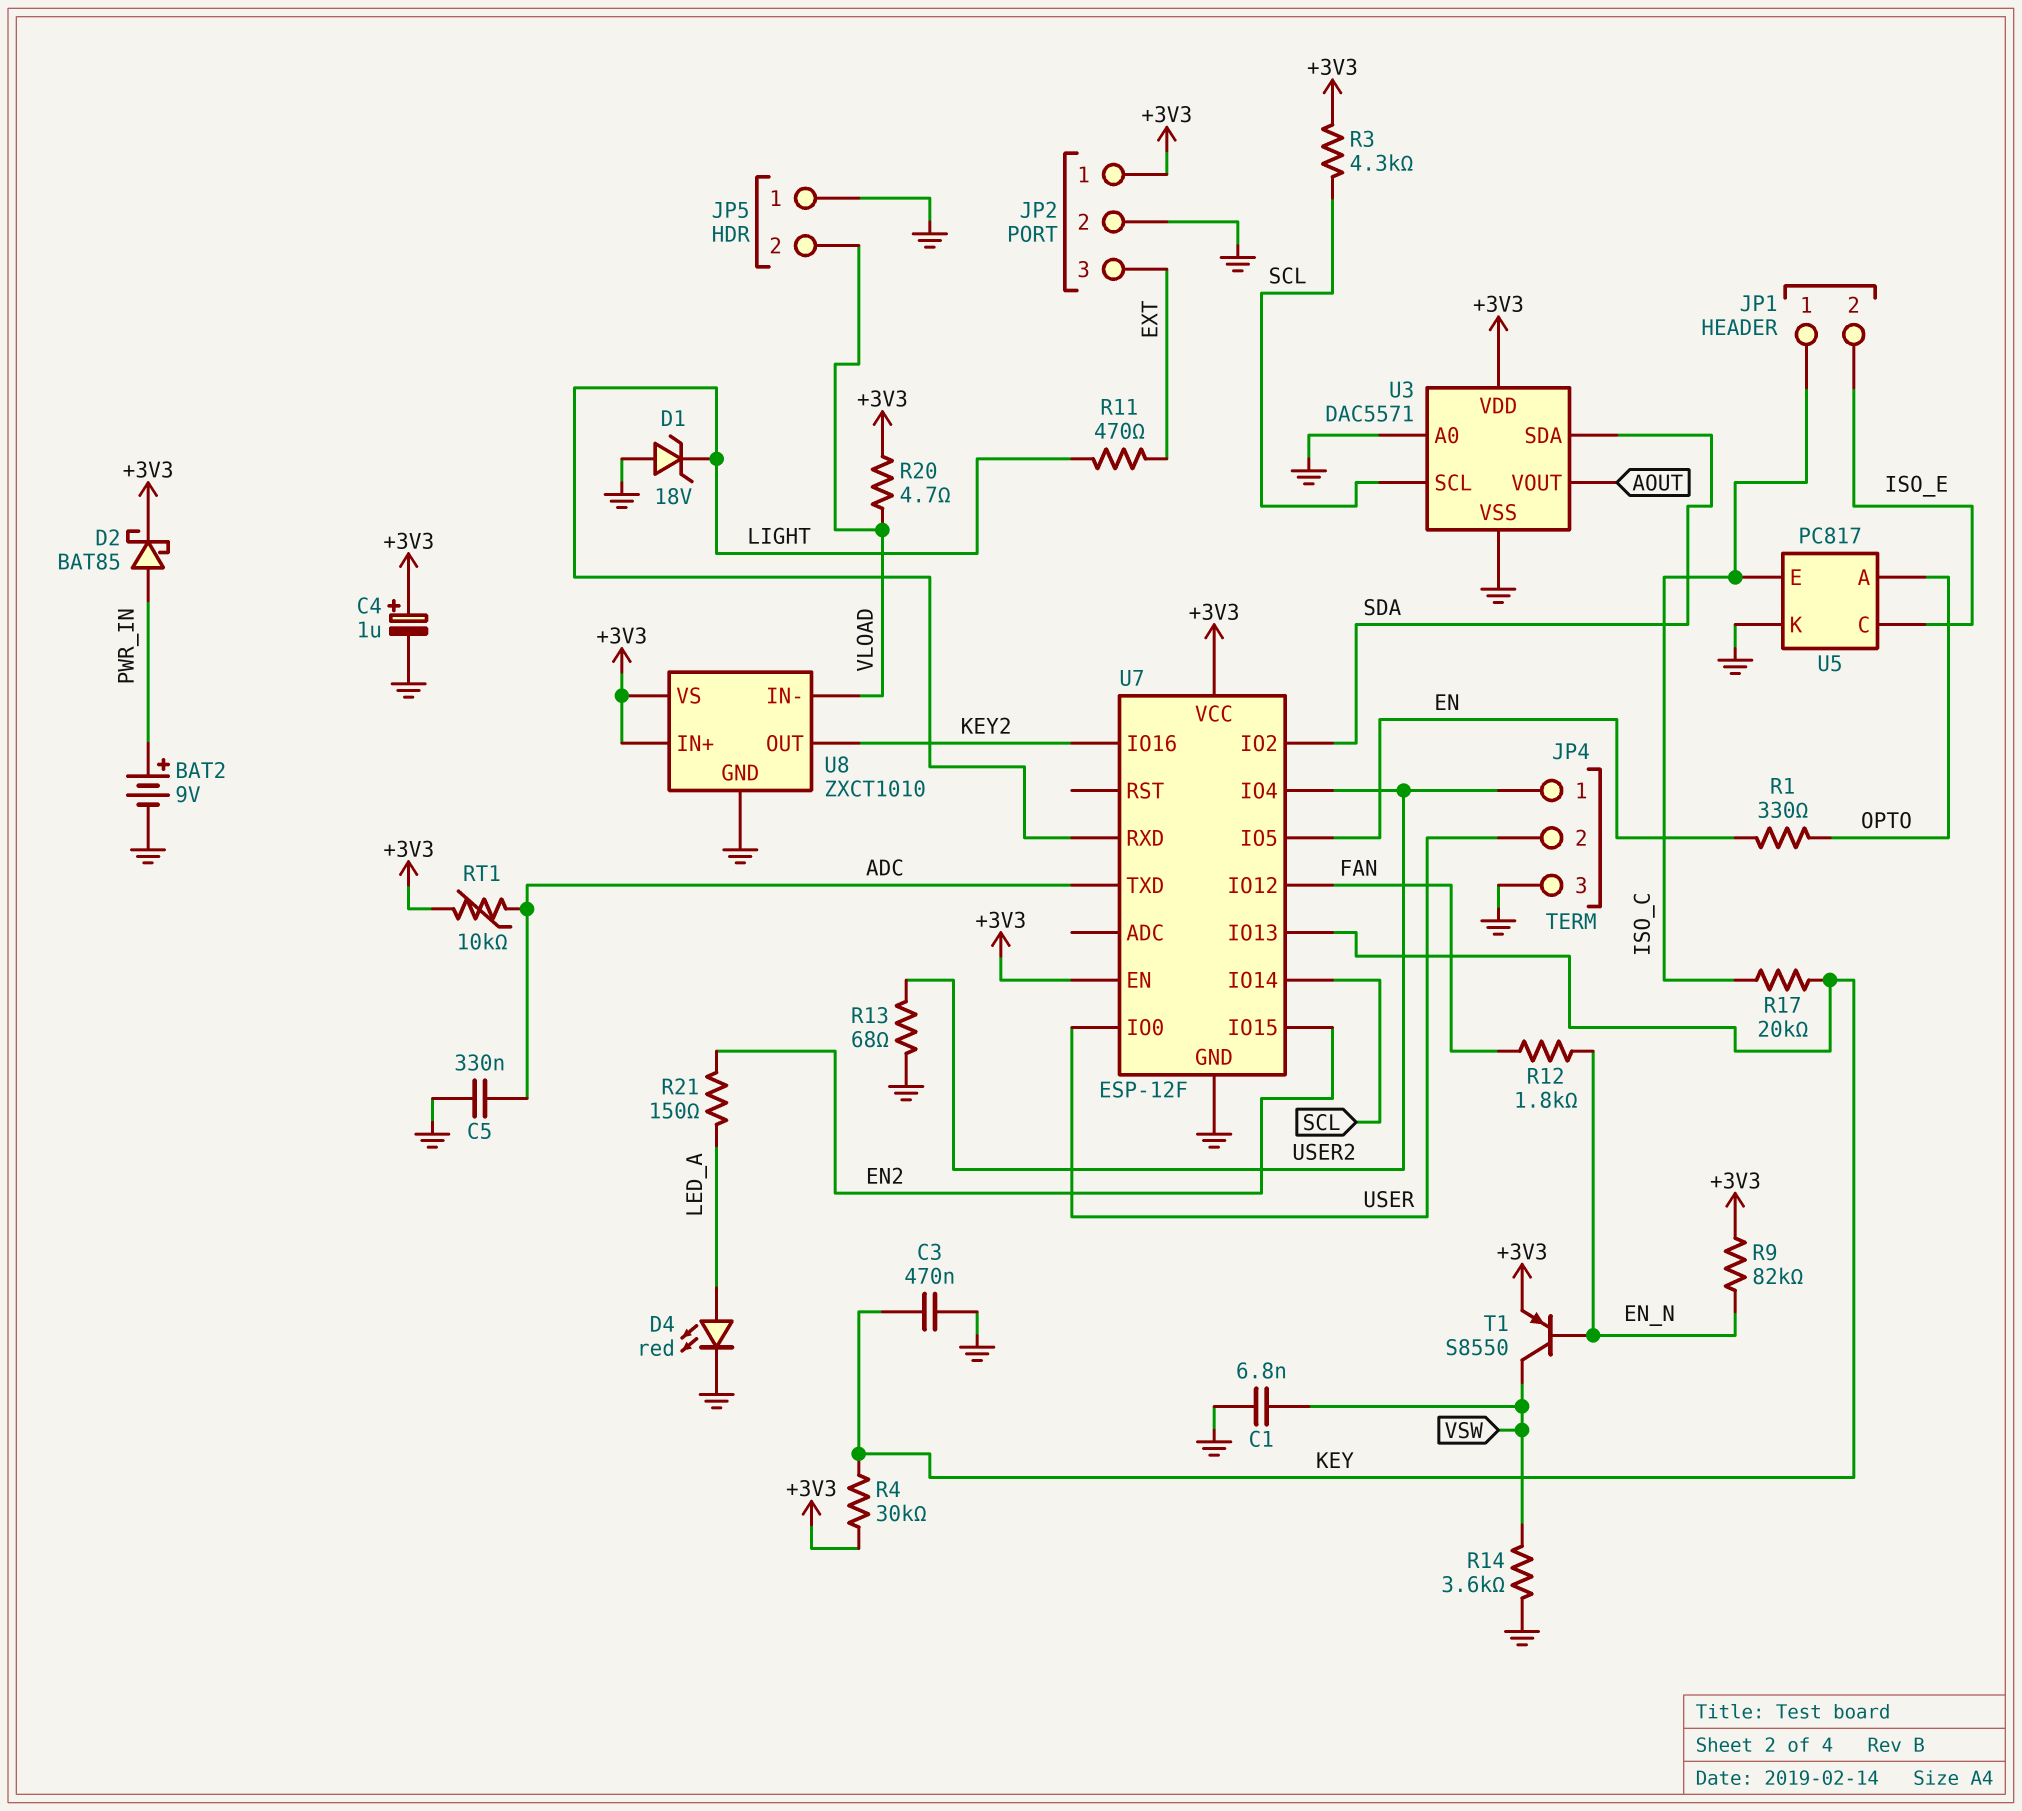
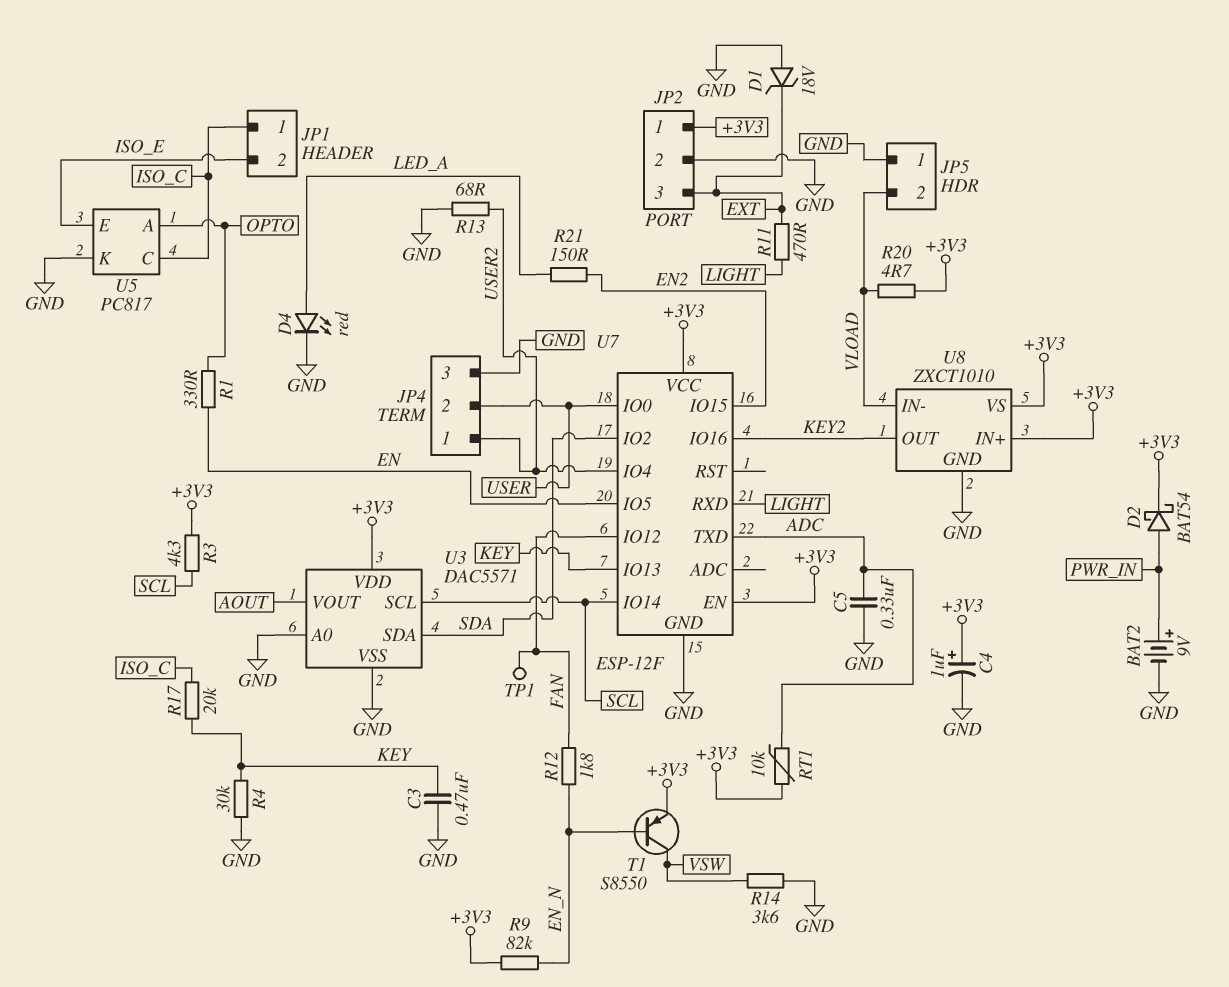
C1: 6.8nF (GND, VSW) -> none
D1: zener 18V (A GND, K LIGHT) -> zener 18V (A GND, K EXT)
D2: schottky BAT85 (A PWR_IN, K +3V3) -> schottky BAT54 (A PWR_IN, K +3V3)
R4: 30k (+3V3, KEY) -> 30k (GND, KEY)
TP1: none -> test point (FAN)
U5 pin C: ISO_E -> ISO_C
U5 pin E: ISO_C -> ISO_E

